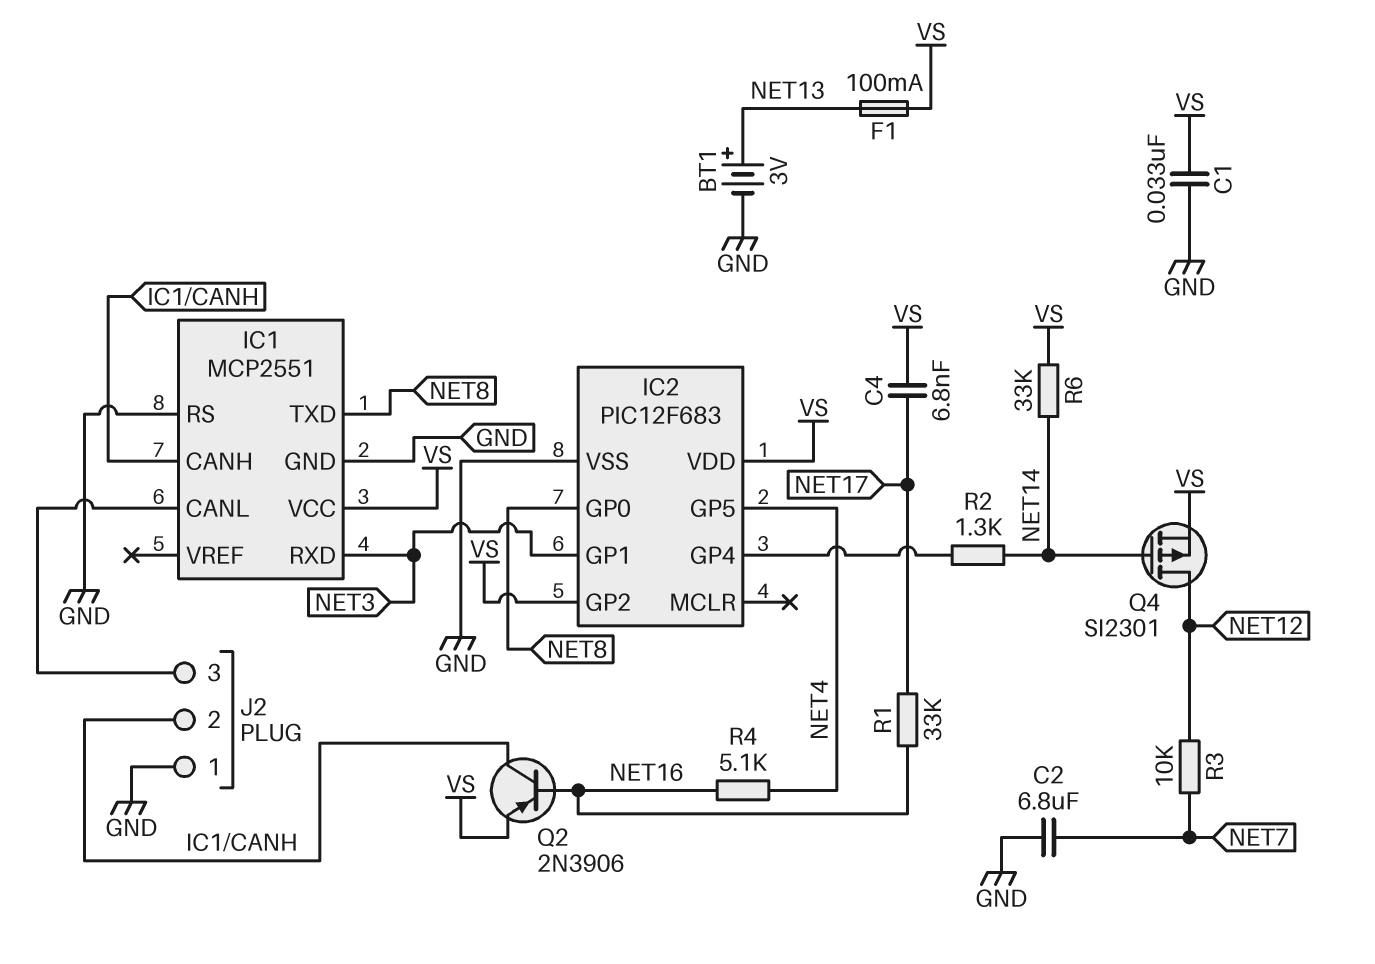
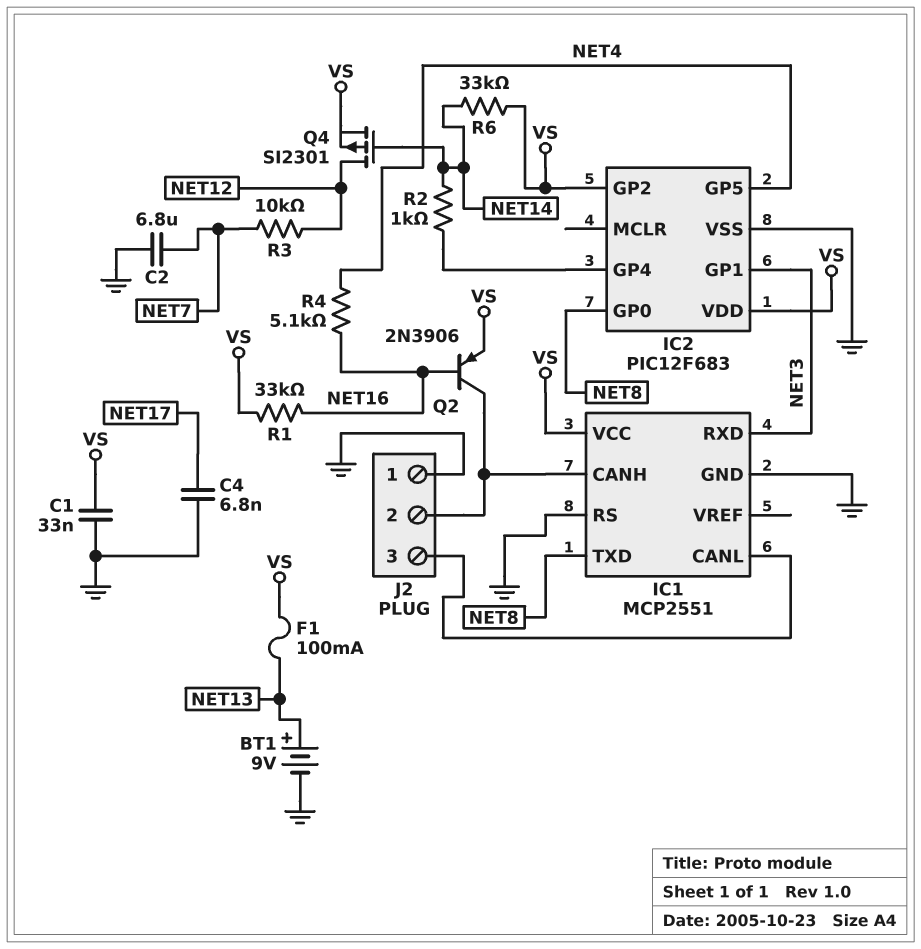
BT1: 3V (plus NET13, minus GND) -> 9V (plus NET13, minus GND)
C4: 6.8nF (NET17, VS) -> 6.8nF (GND, NET17)
R1: 33k (NET16, NET17) -> 33k (NET16, VS)
R2: 1.3k (IC2/GP4, NET14) -> 1k (IC2/GP4, NET14)

